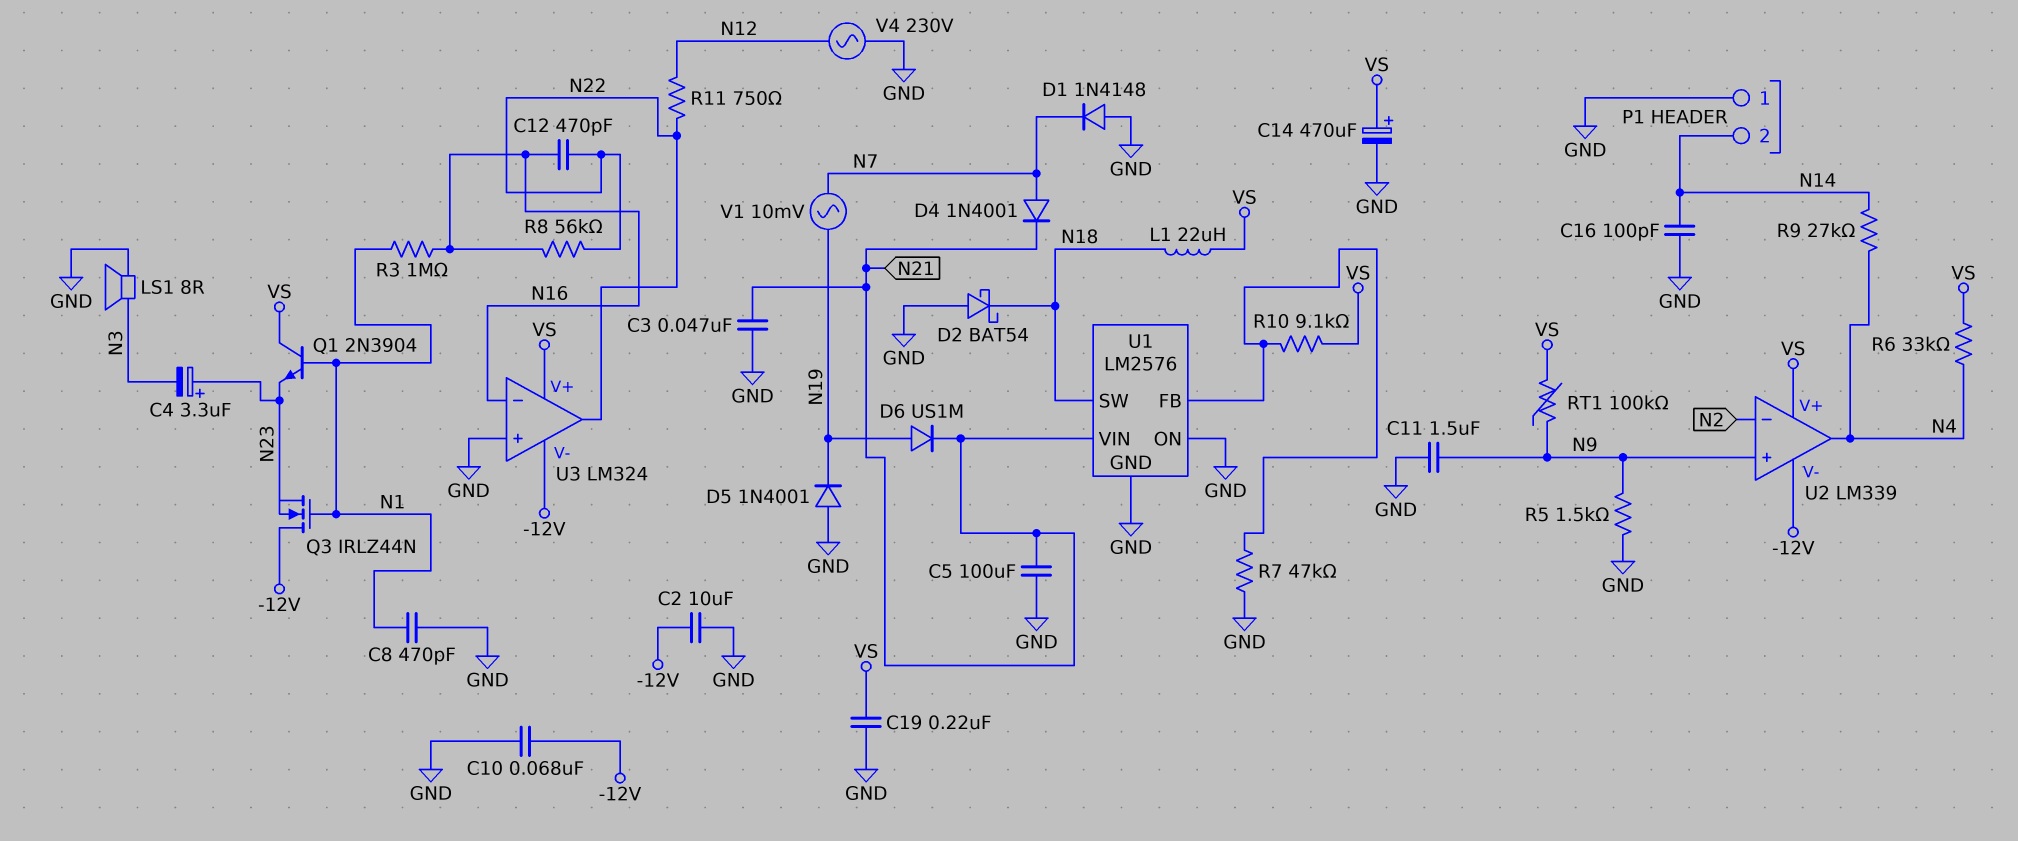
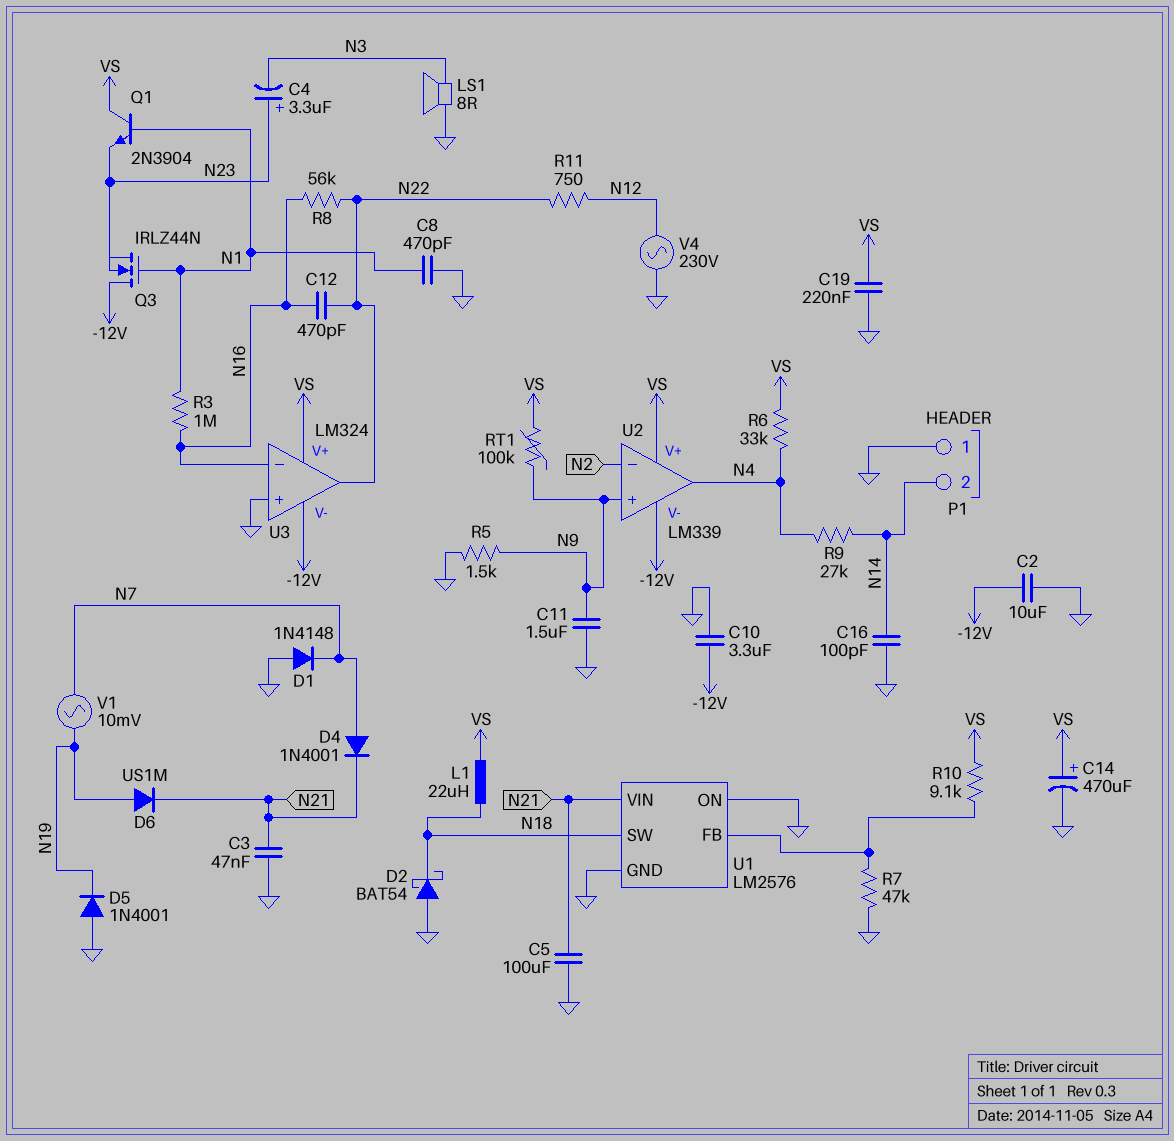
C10: 68nF (-12V, GND) -> 3.3uF (-12V, GND)

